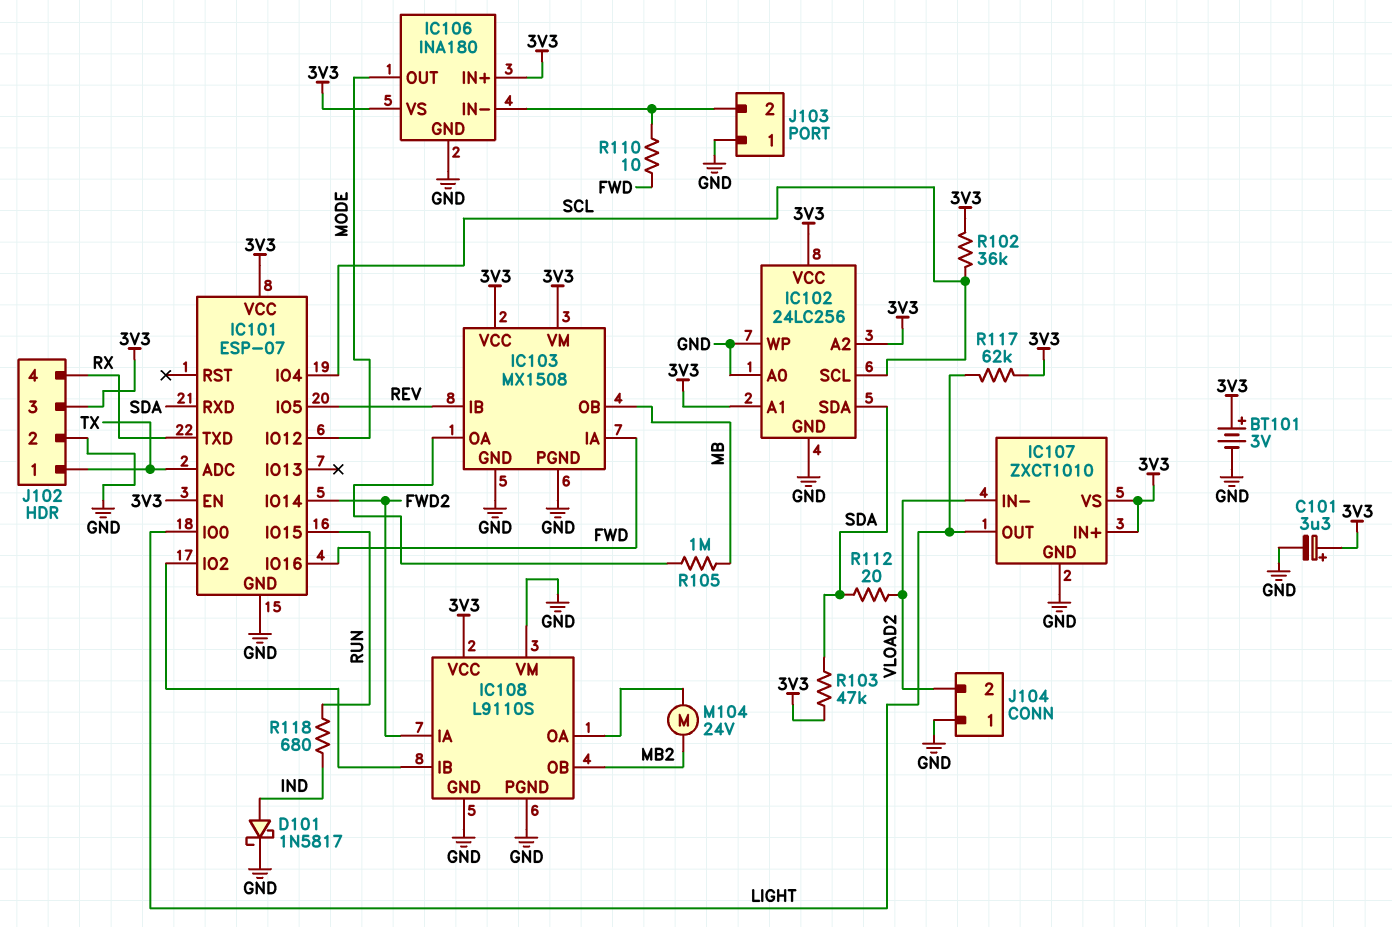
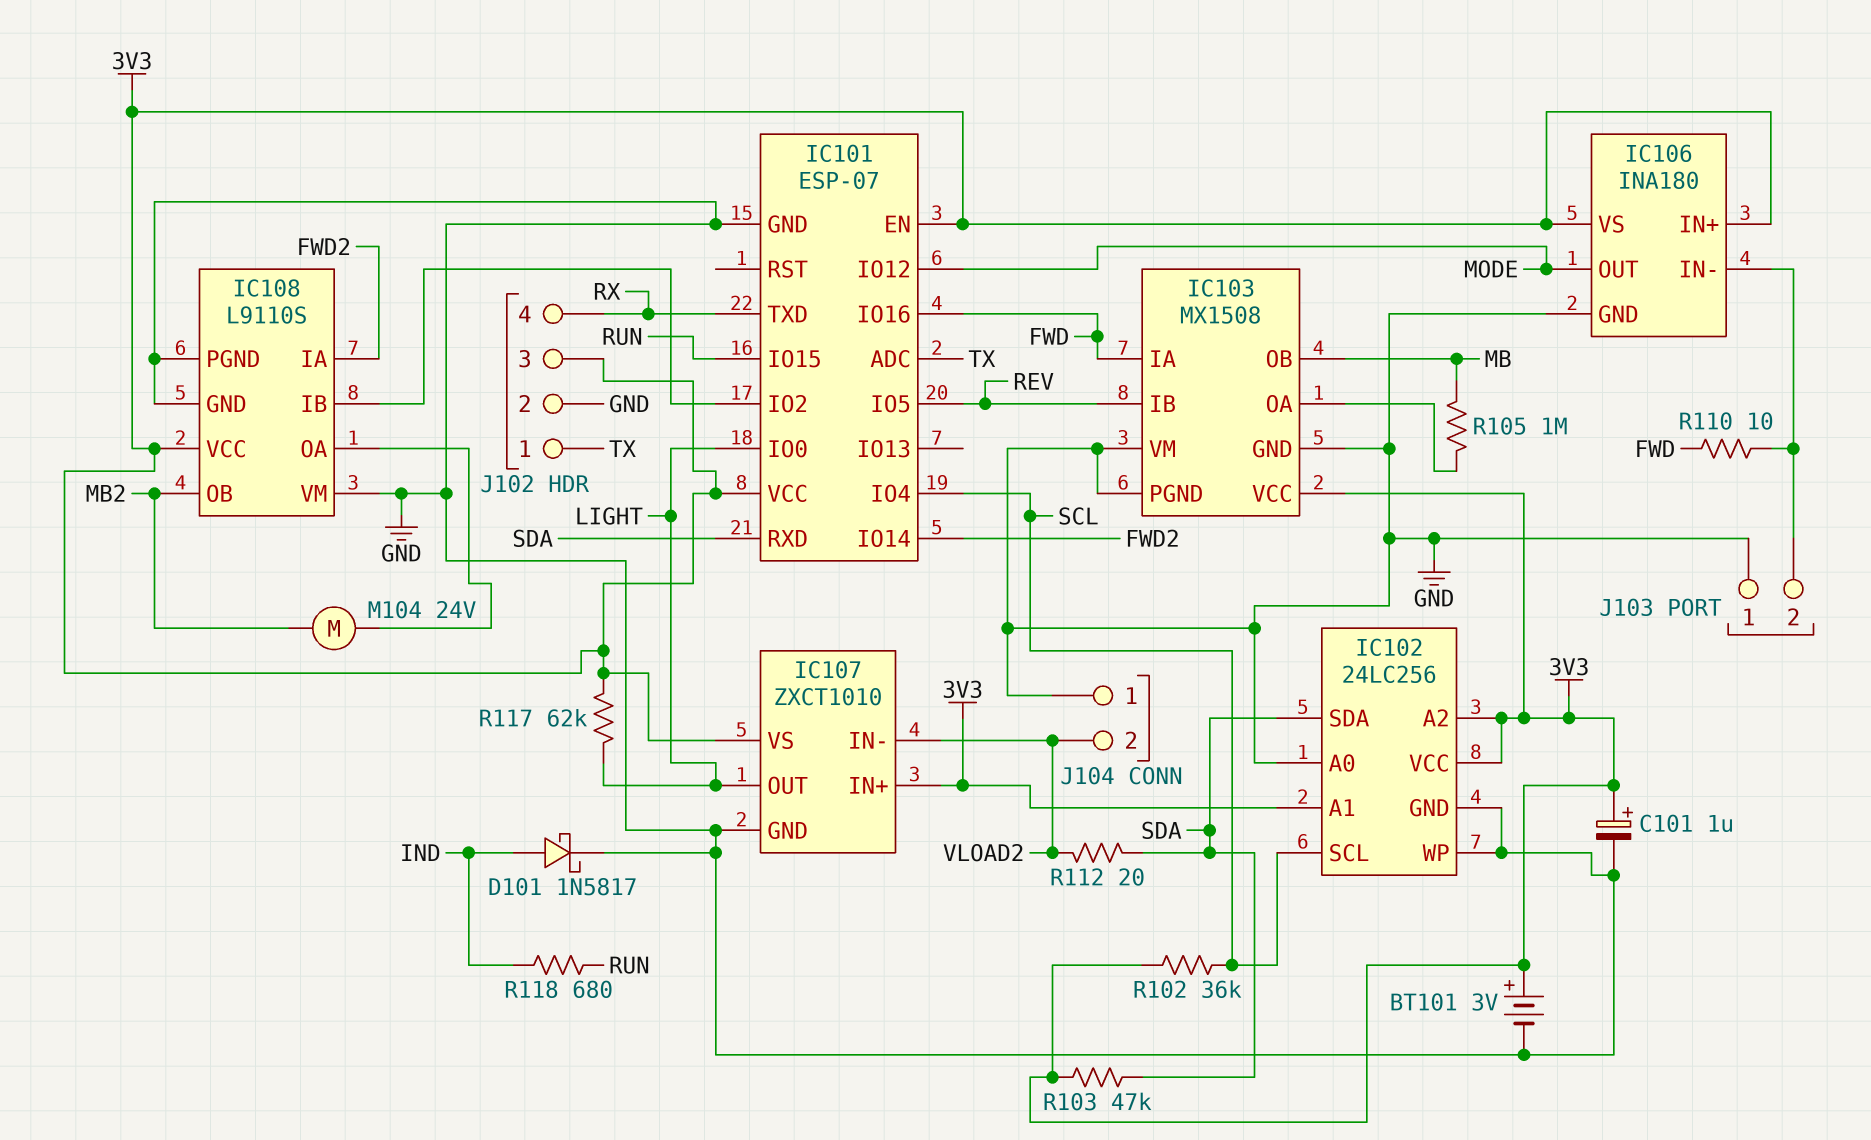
C101: 3.3uF (plus 3V3, minus GND) -> 1uF (plus 3V3, minus GND)
IC103 pin VM: 3V3 -> GND

